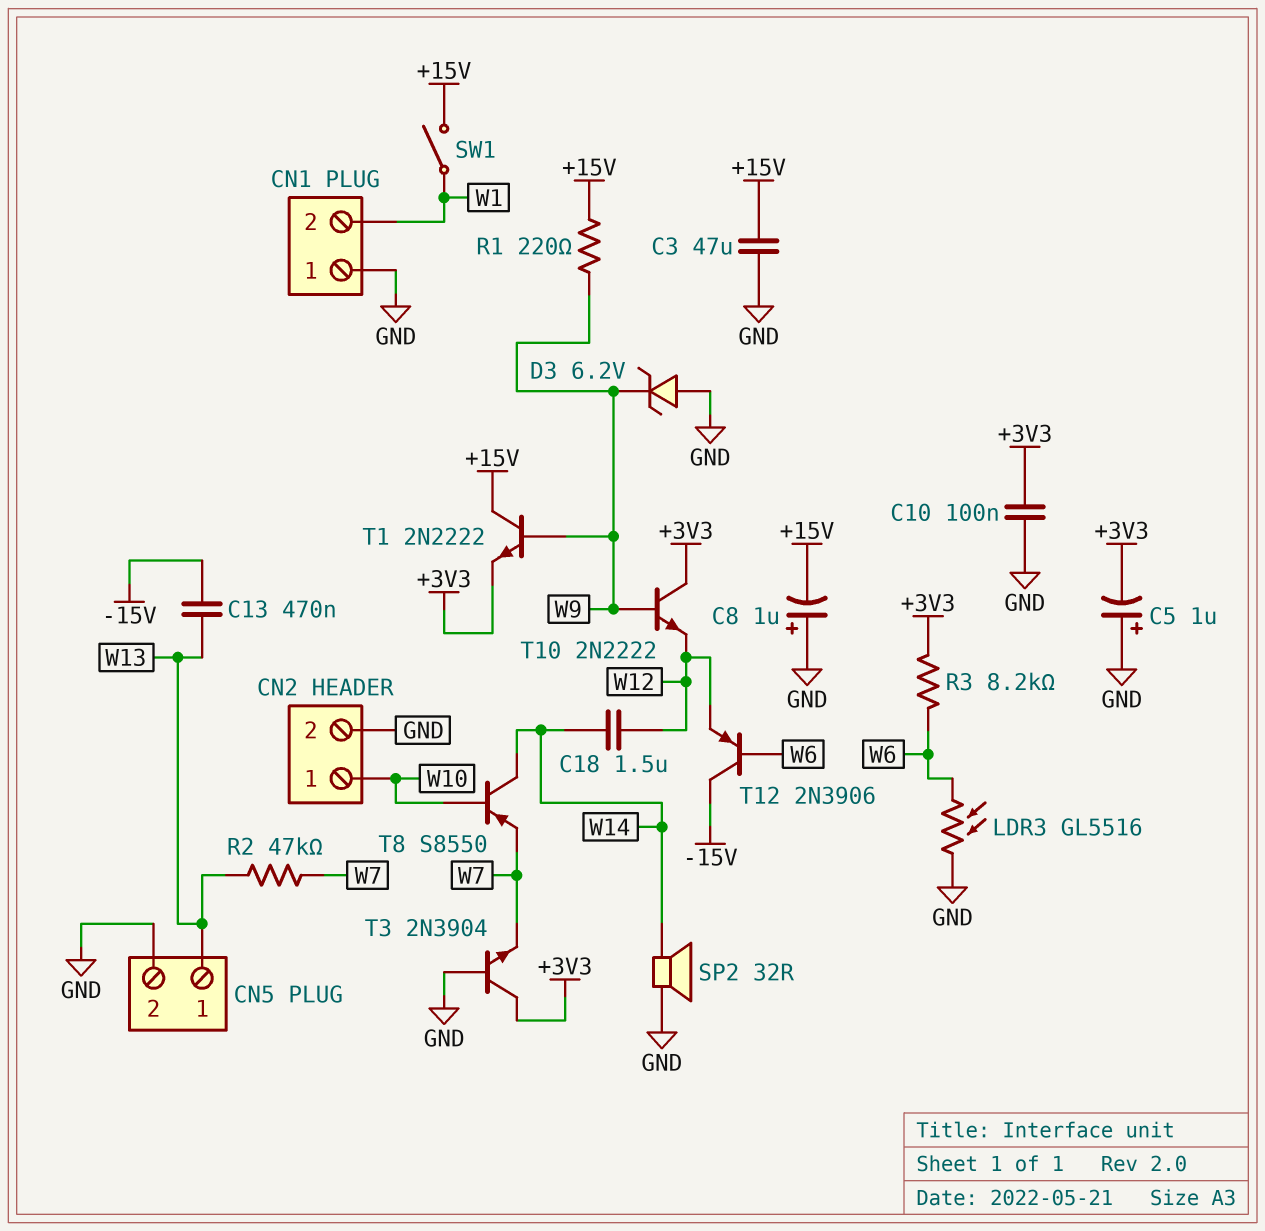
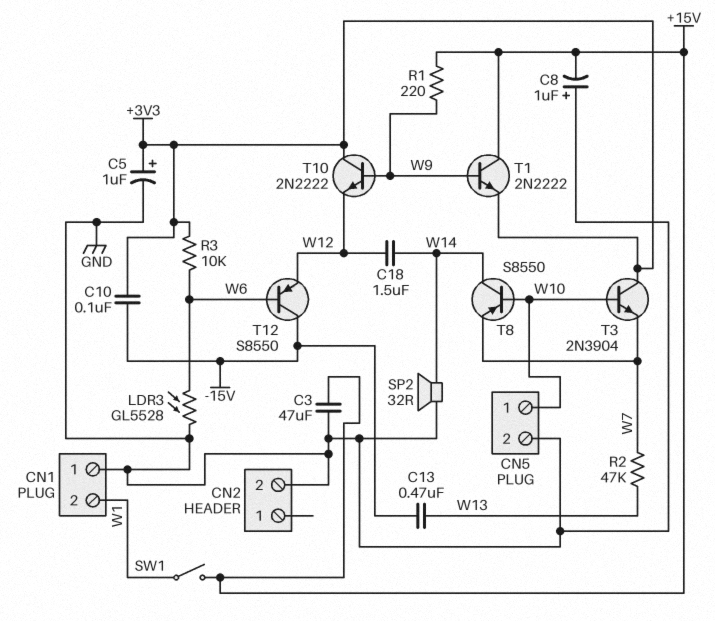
C5: 1uF (plus GND, minus +3V3) -> 1uF (plus +3V3, minus GND)
C10: 100nF (+3V3, GND) -> 100nF (+3V3, -15V)
CN2 pin 1: W10 -> none
CN5 pin 1: W13 -> W10
D3: zener 6.2V (A GND, K W9) -> none
LDR3: GL5516 (GND, W6) -> GL5528 (GND, W6)
R3: 8.2k (+3V3, W6) -> 10k (+3V3, W6)
T3: NPN 2N3904 (B GND, C +3V3, E W7) -> NPN 2N3904 (B W10, C +3V3, E W7)
T12: PNP 2N3906 (B W6, C -15V, E W12) -> PNP S8550 (B W6, C -15V, E W12)

